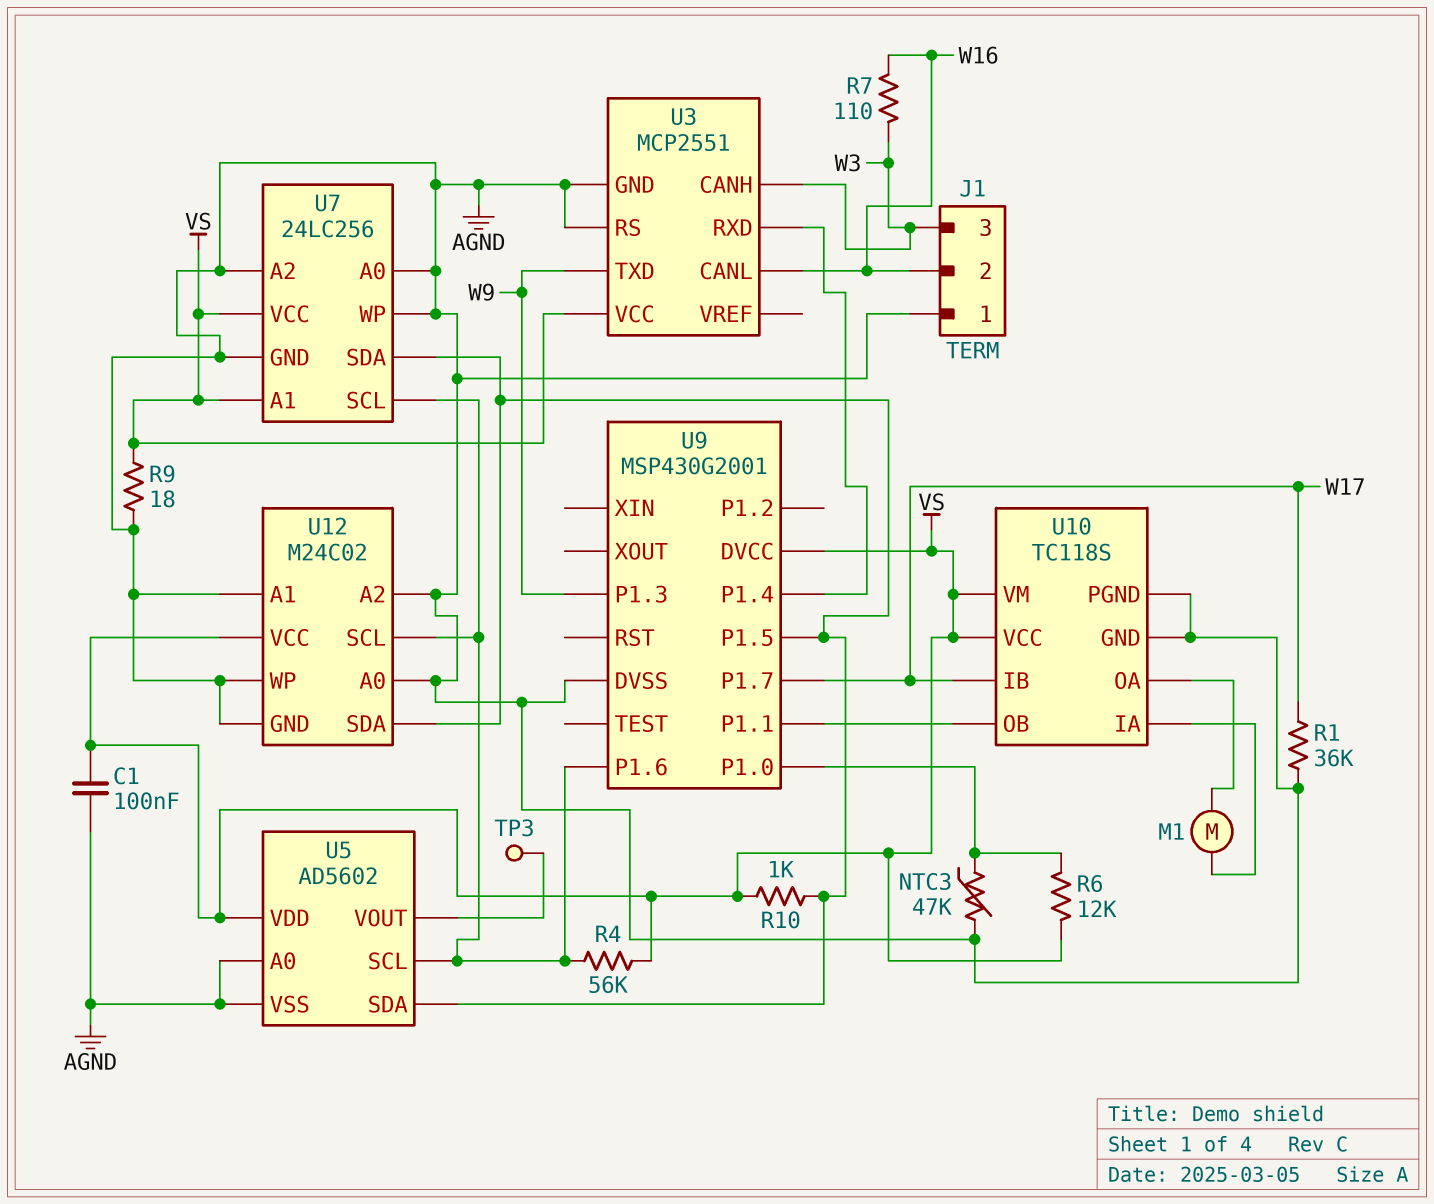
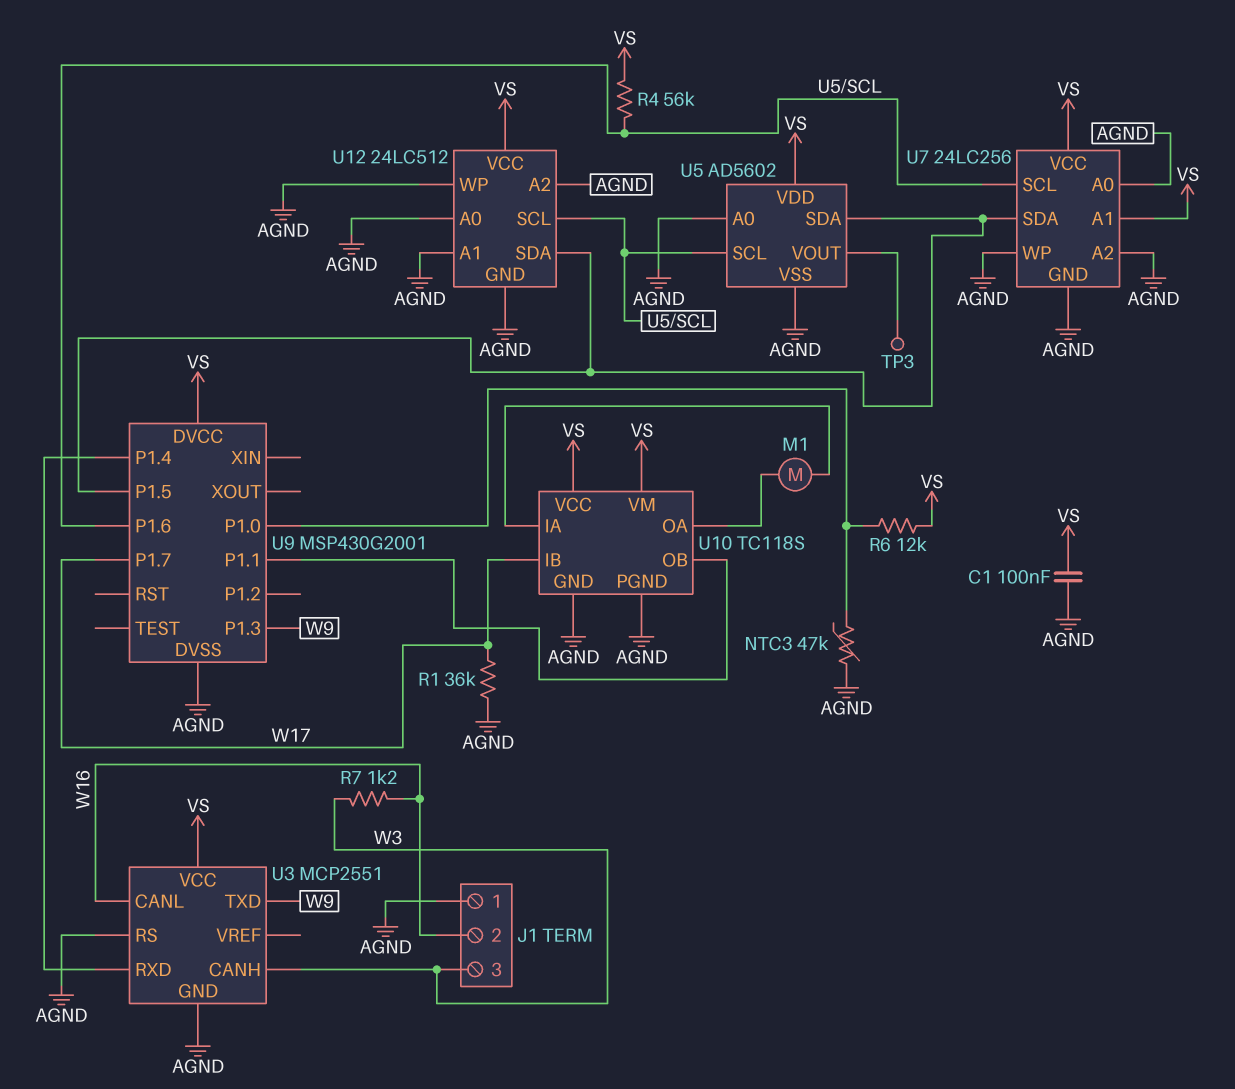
R7: 110 (W3, W16) -> 1.2k (W3, W16)
R9: 18 (AGND, VS) -> none
R10: 1k (U5/SDA, VS) -> none
U12: M24C02 -> 24LC512

